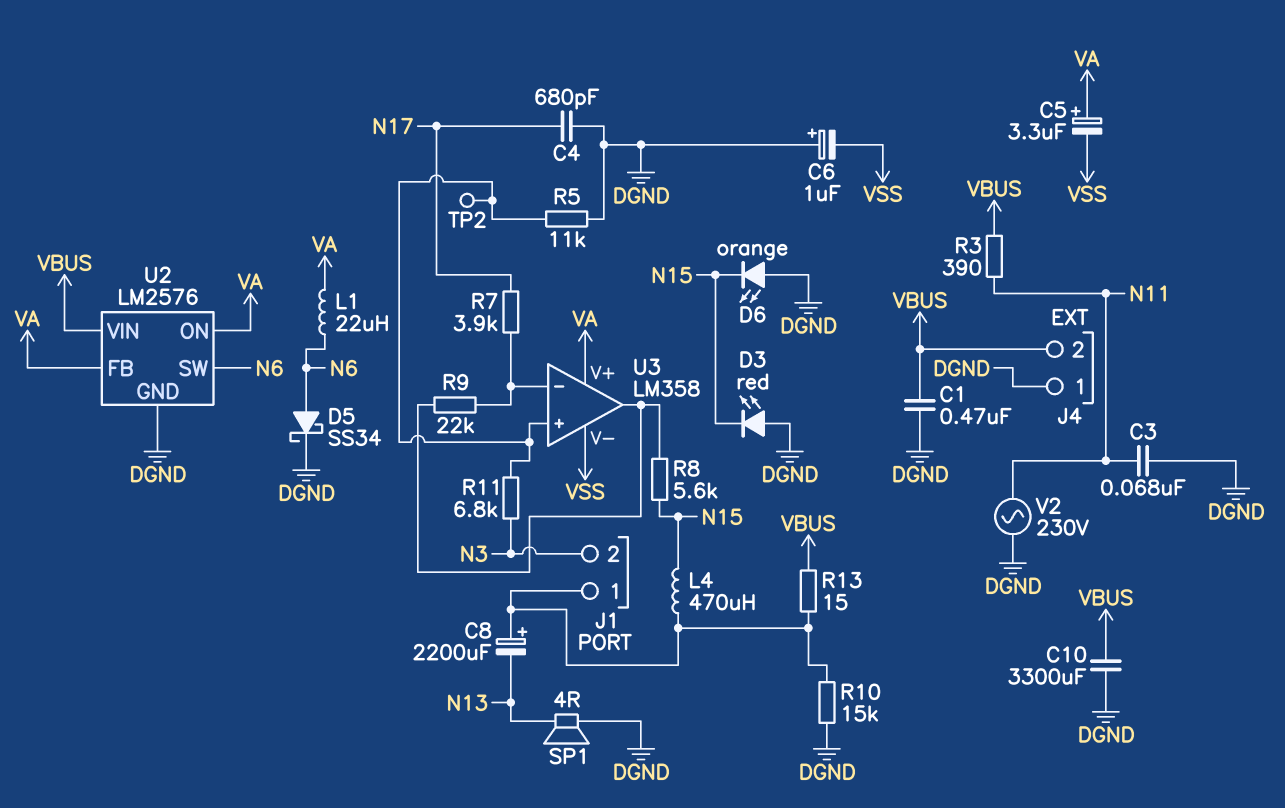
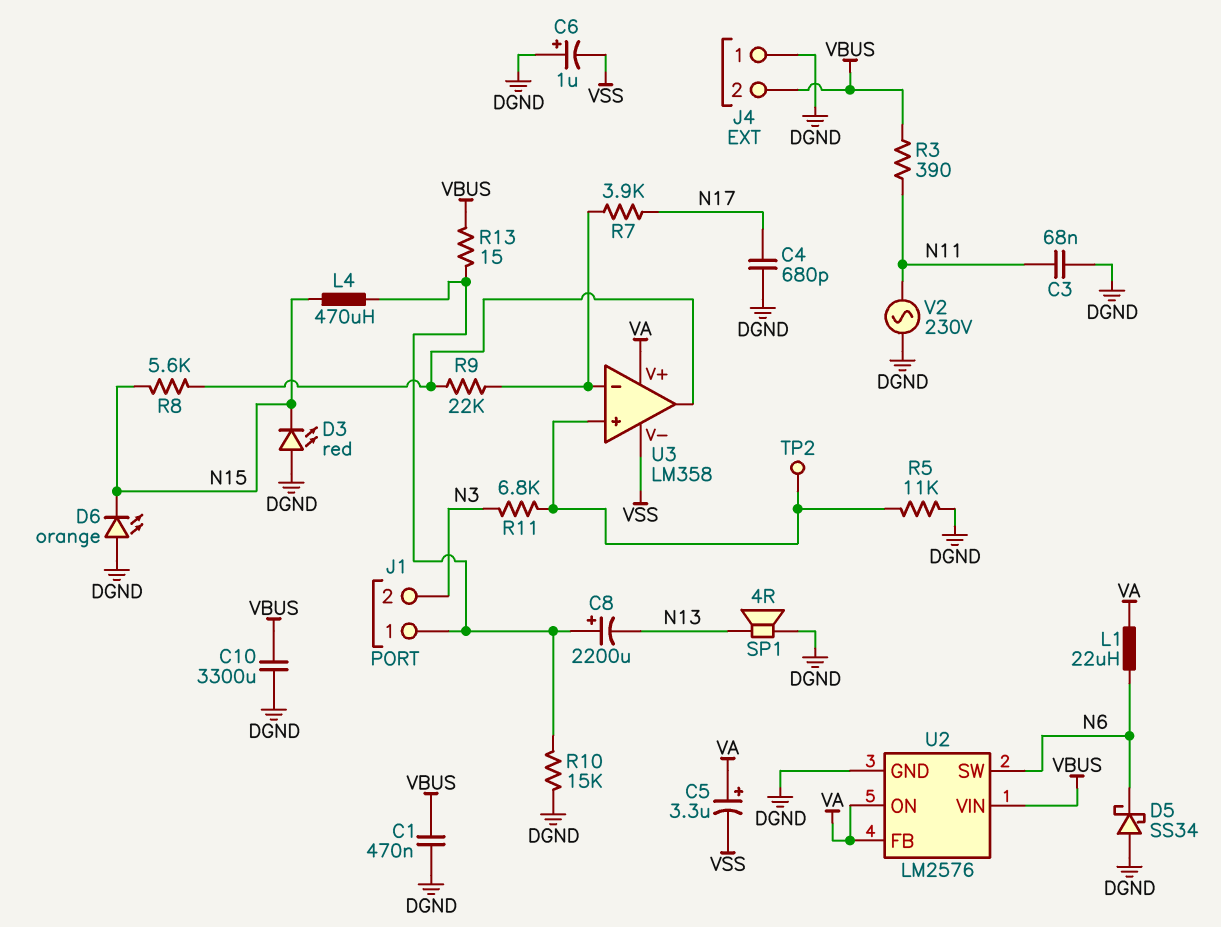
D5: schottky SS34 (A N6, K DGND) -> schottky SS34 (A DGND, K N6)

